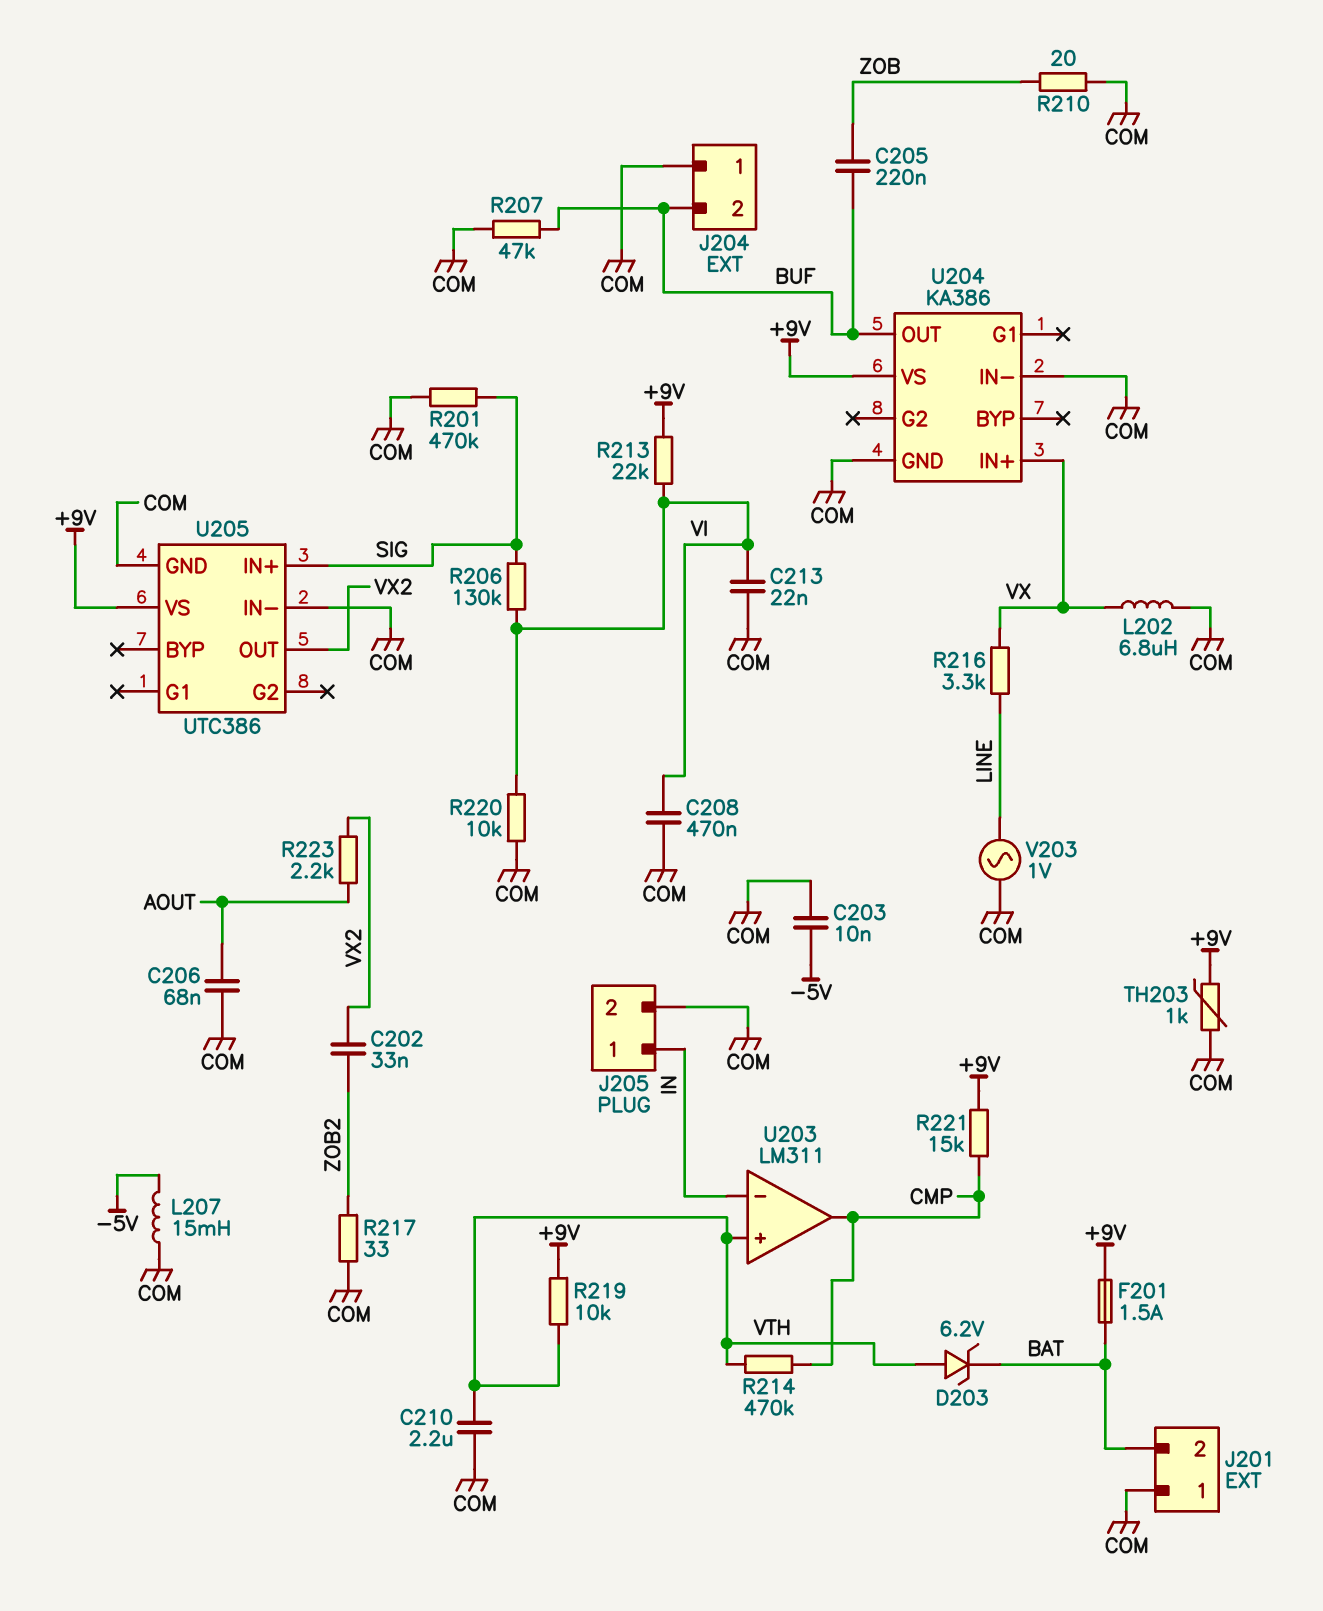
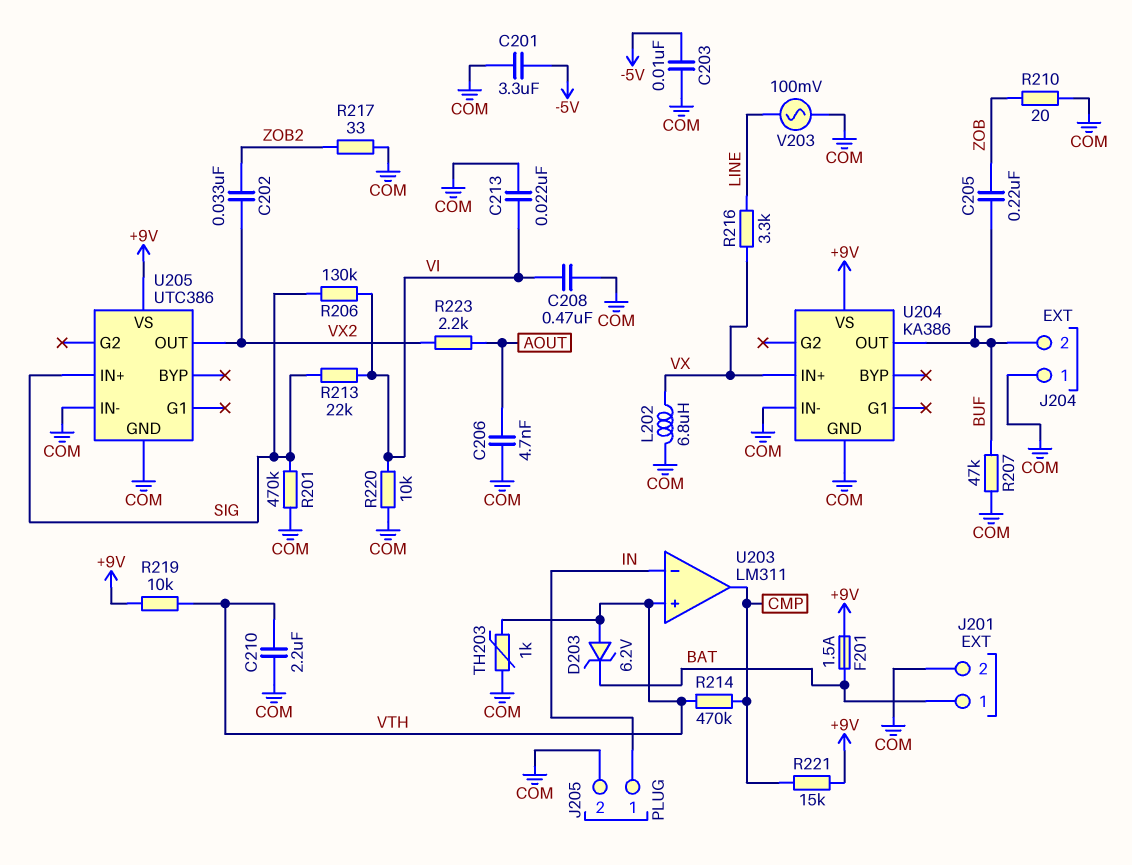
C201: none -> 3.3uF (-5V, COM)
C206: 68nF (AOUT, COM) -> 4.7nF (AOUT, COM)
J201 pin 1: COM -> BAT
J201 pin 2: BAT -> COM
L207: 15mH (-5V, COM) -> none
R213: 22k (+9V, VI) -> 22k (SIG, VI)
TH203: 1k (+9V, COM) -> 1k (COM, VTH)
V203: AC 1V (COM, LINE) -> AC 100mV (COM, LINE)

